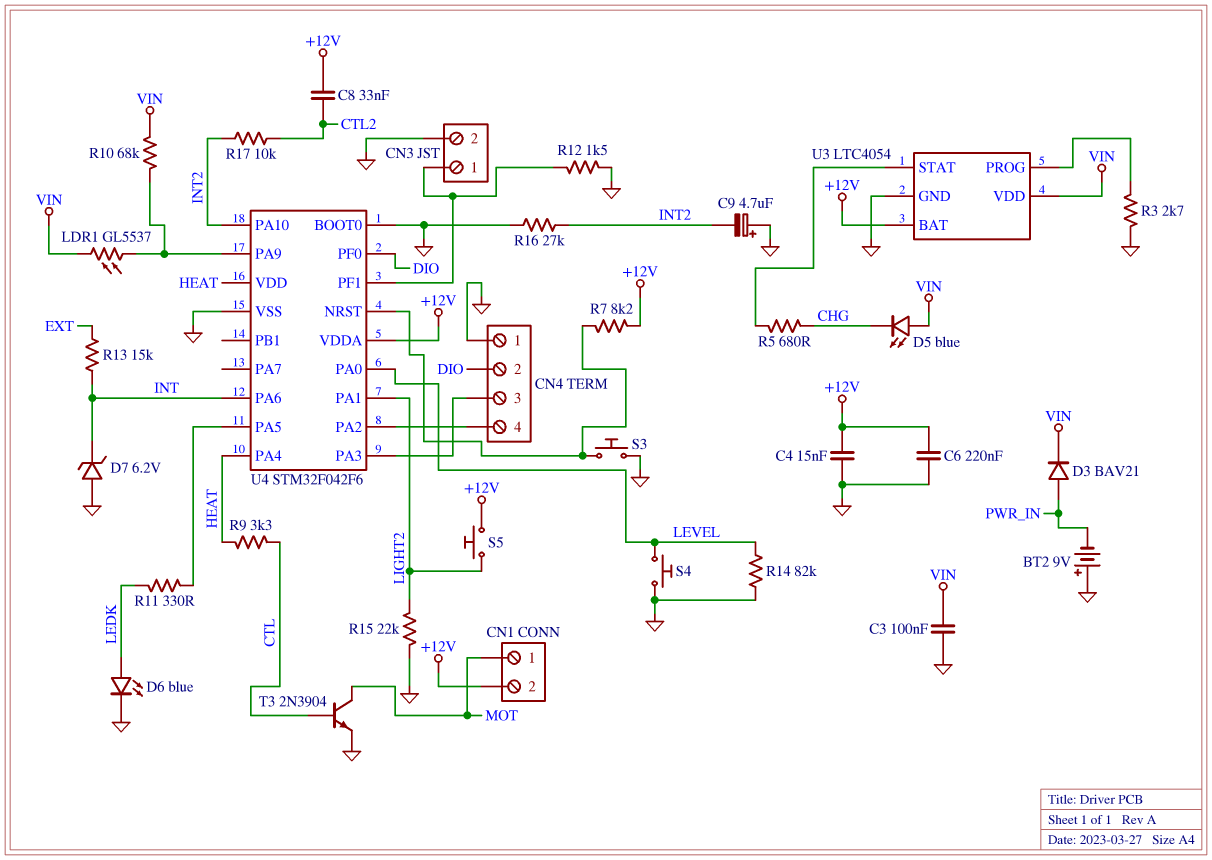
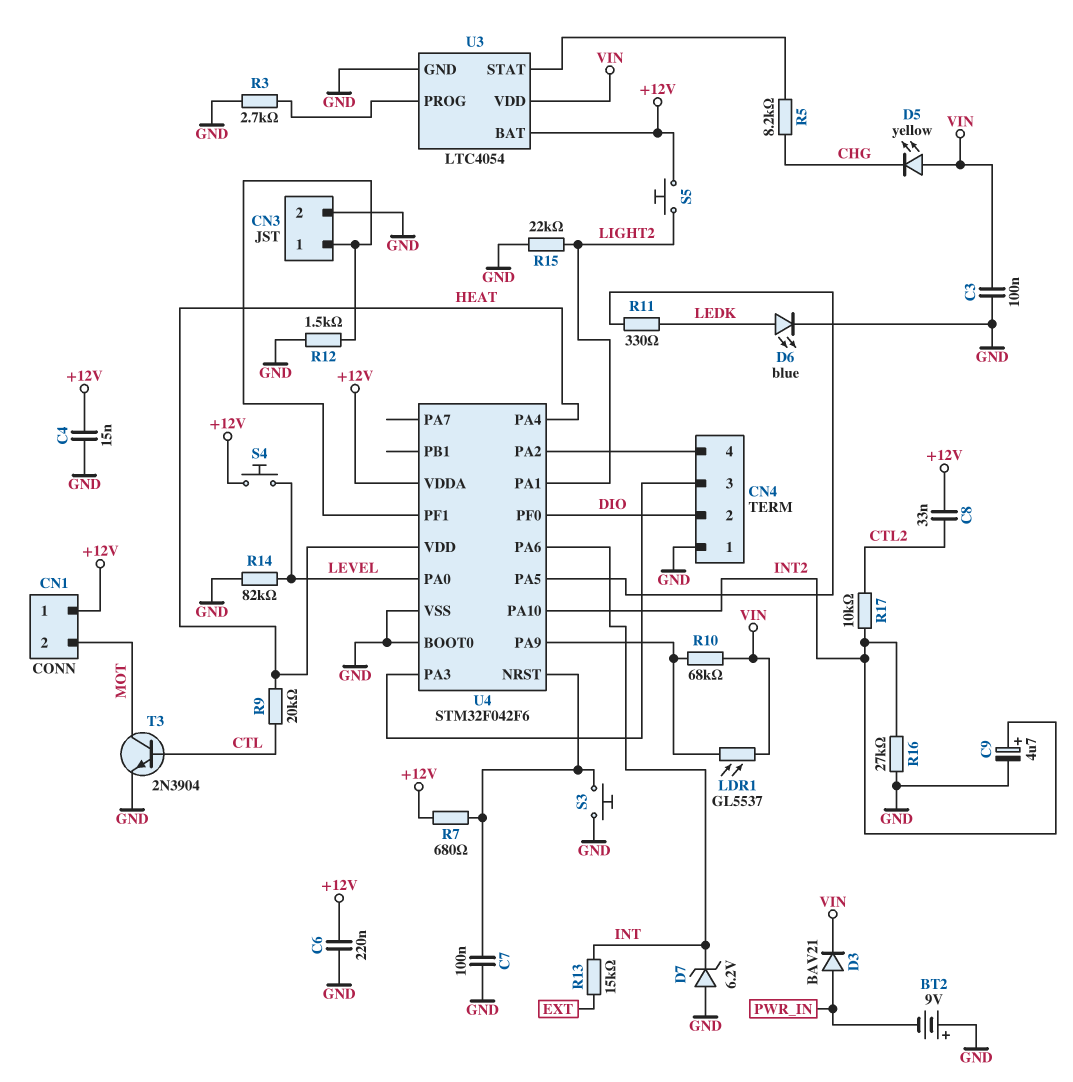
C7: none -> 100nF (GND, U4/NRST)
C9: 4.7uF (plus GND, minus INT2) -> 4.7uF (plus INT2, minus GND)
CN1 pin 1: MOT -> +12V
CN1 pin 2: +12V -> MOT
D5: LED blue (A VIN, K CHG) -> LED yellow (A VIN, K CHG)
R5: 680 (CHG, U3/STAT) -> 8.2k (CHG, U3/STAT)
R7: 8.2k (+12V, U4/NRST) -> 680 (+12V, U4/NRST)
R9: 3.3k (CTL, HEAT) -> 20k (CTL, HEAT)
S4: button (GND, LEVEL) -> button (+12V, LEVEL)

